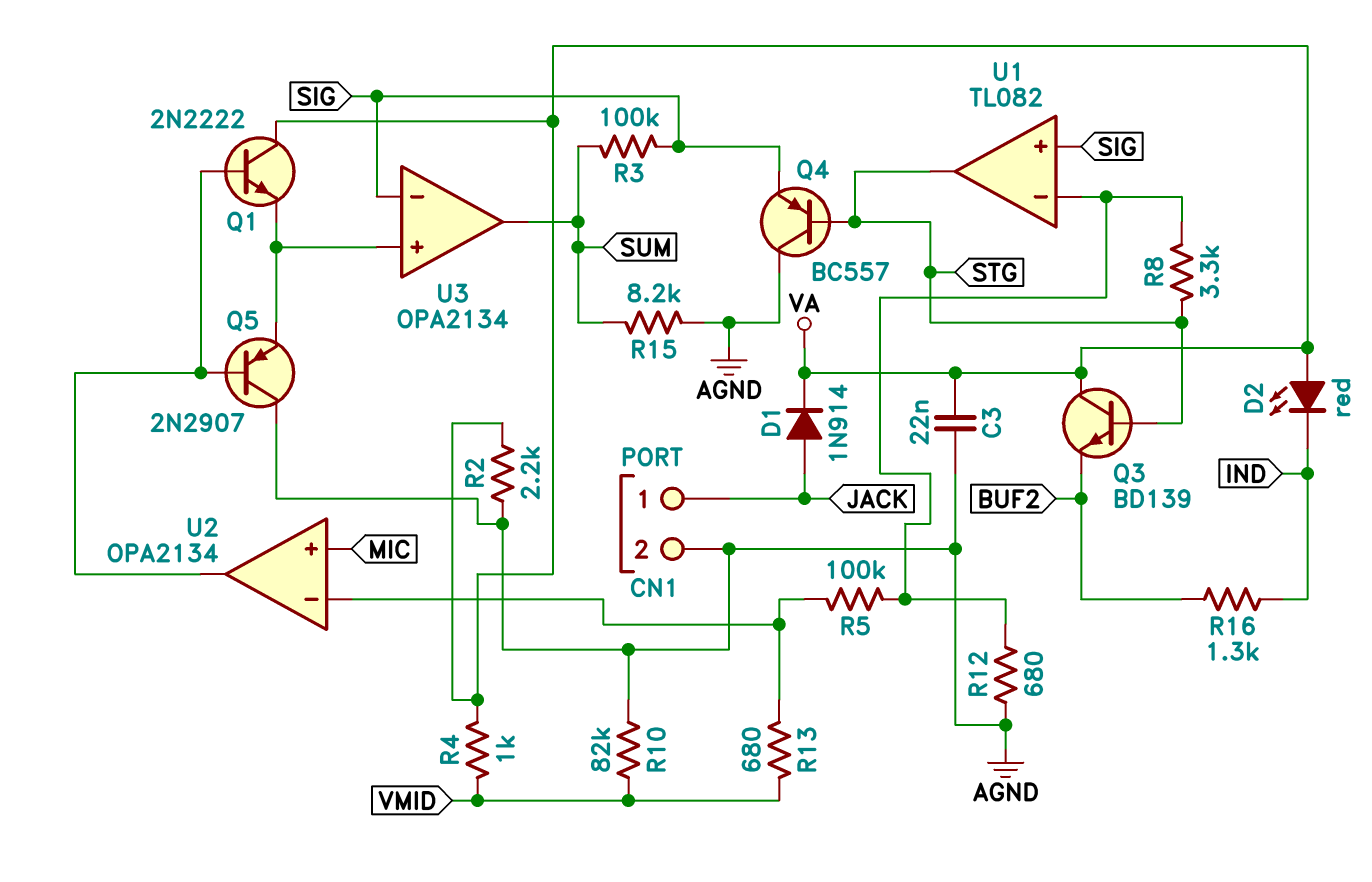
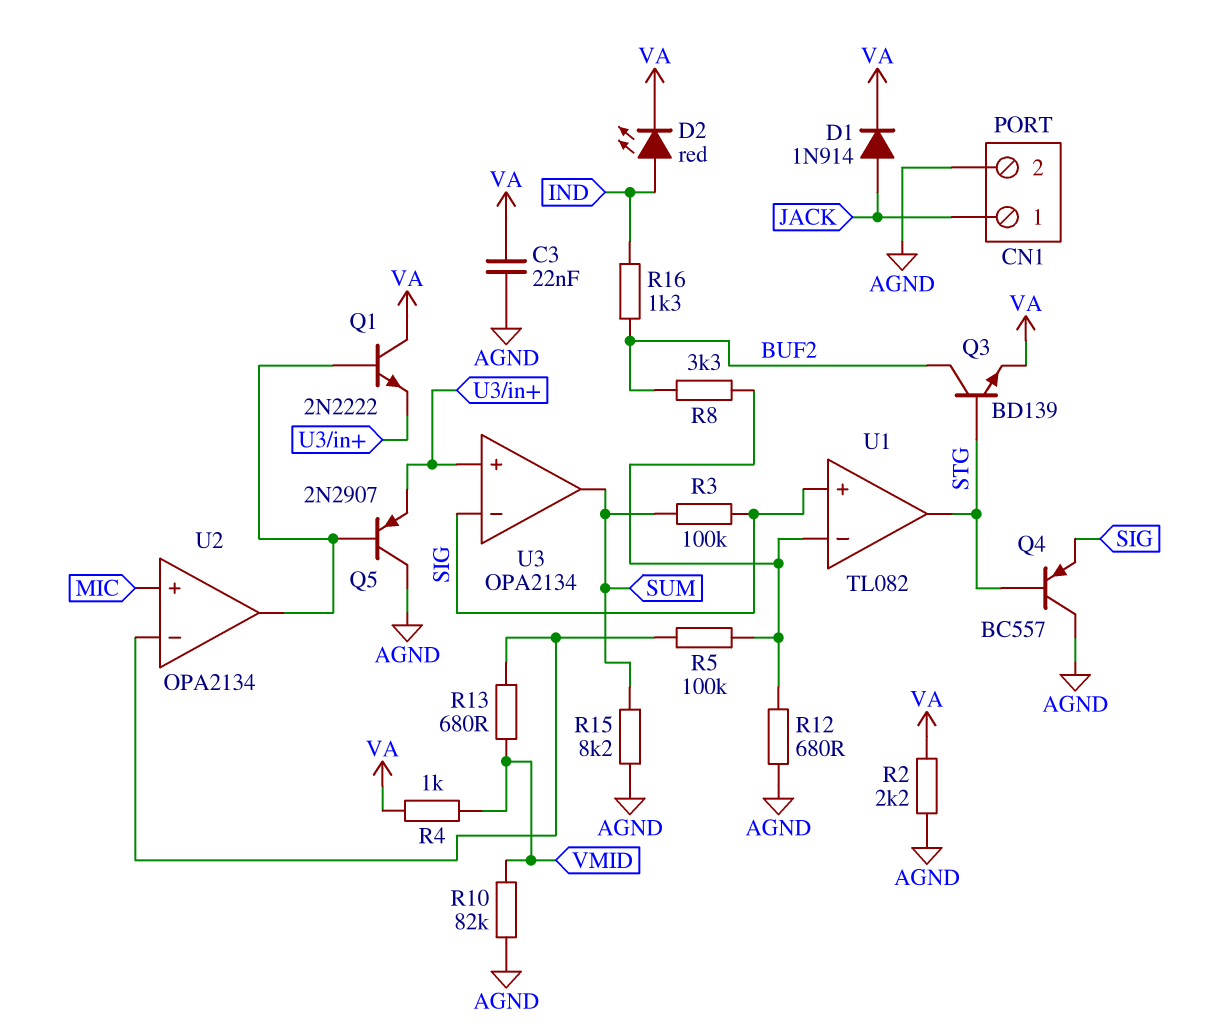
D2: LED red (A VA, K IND) -> LED red (A IND, K VA)
Q3: NPN BD139 (B STG, C VA, E BUF2) -> NPN BD139 (B STG, C BUF2, E VA)
R8: 3.3k (STG, U1/in-) -> 3.3k (BUF2, U1/in-)

